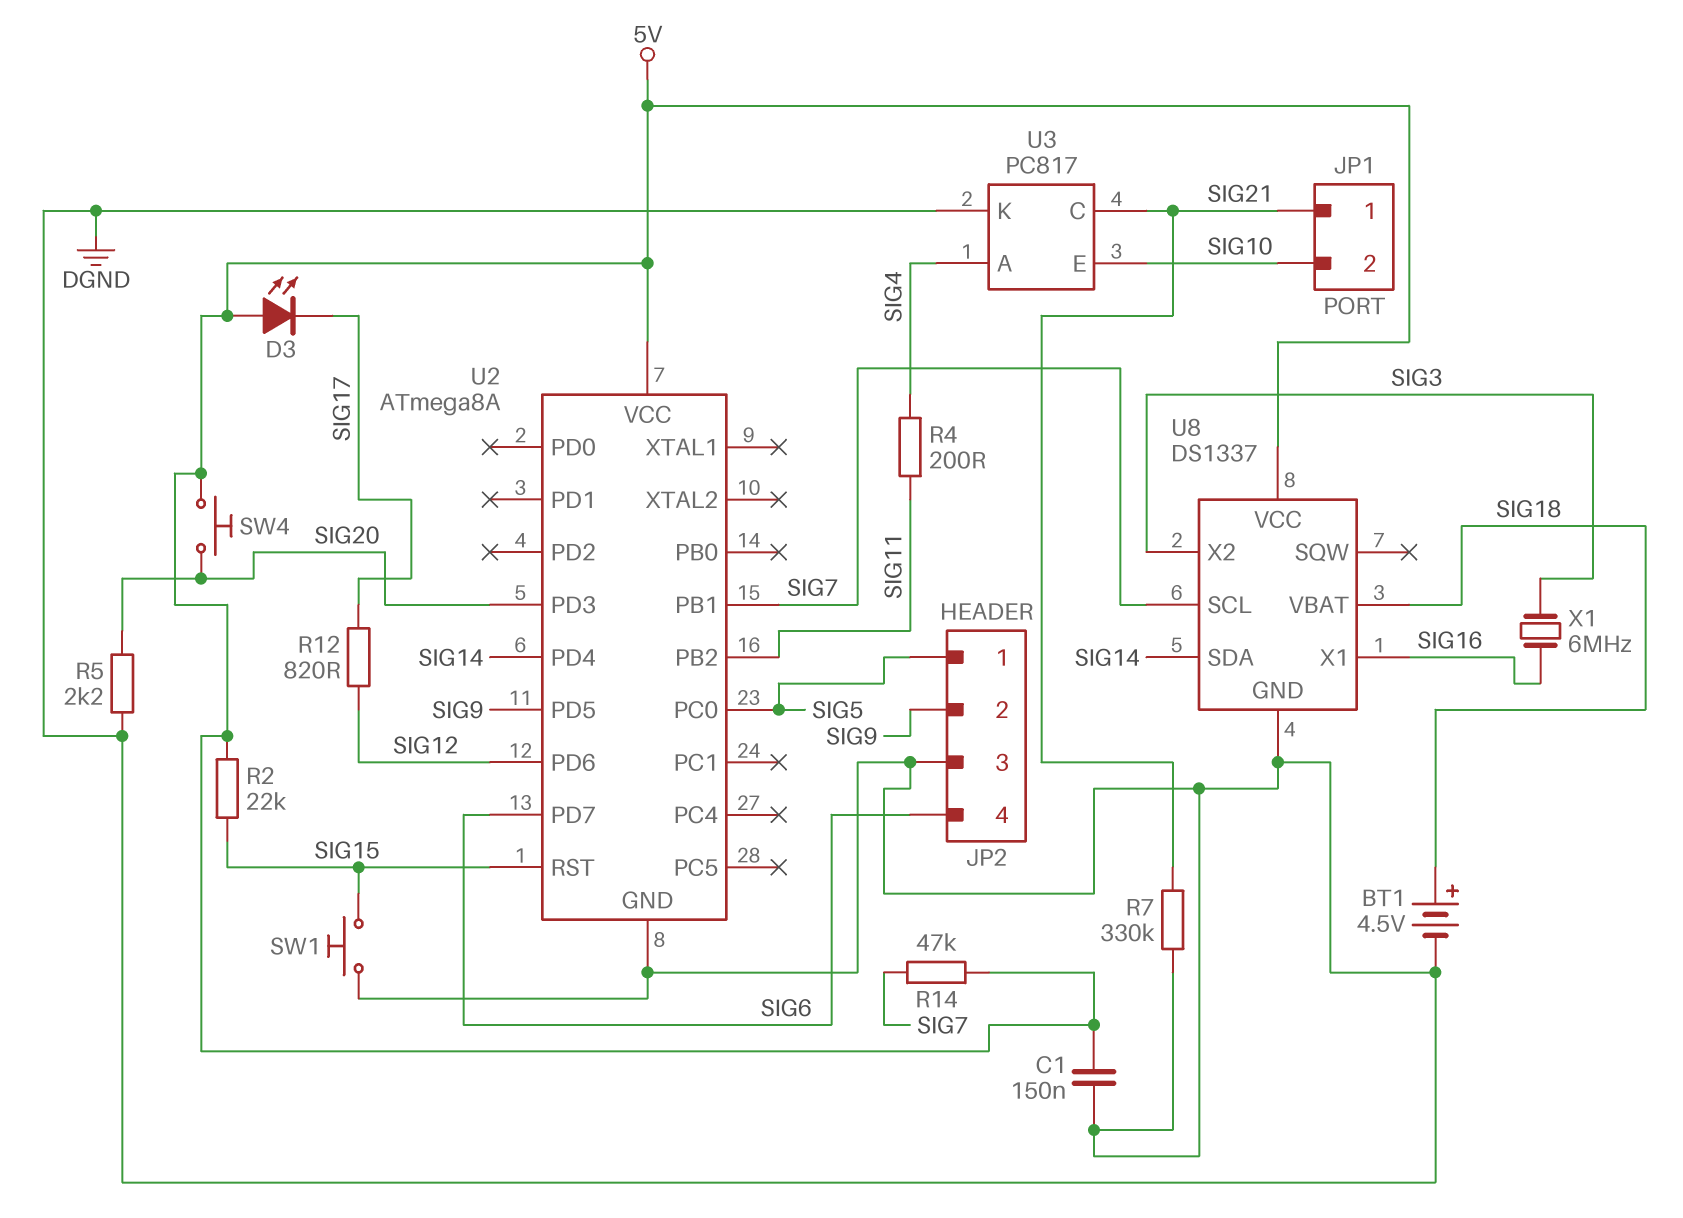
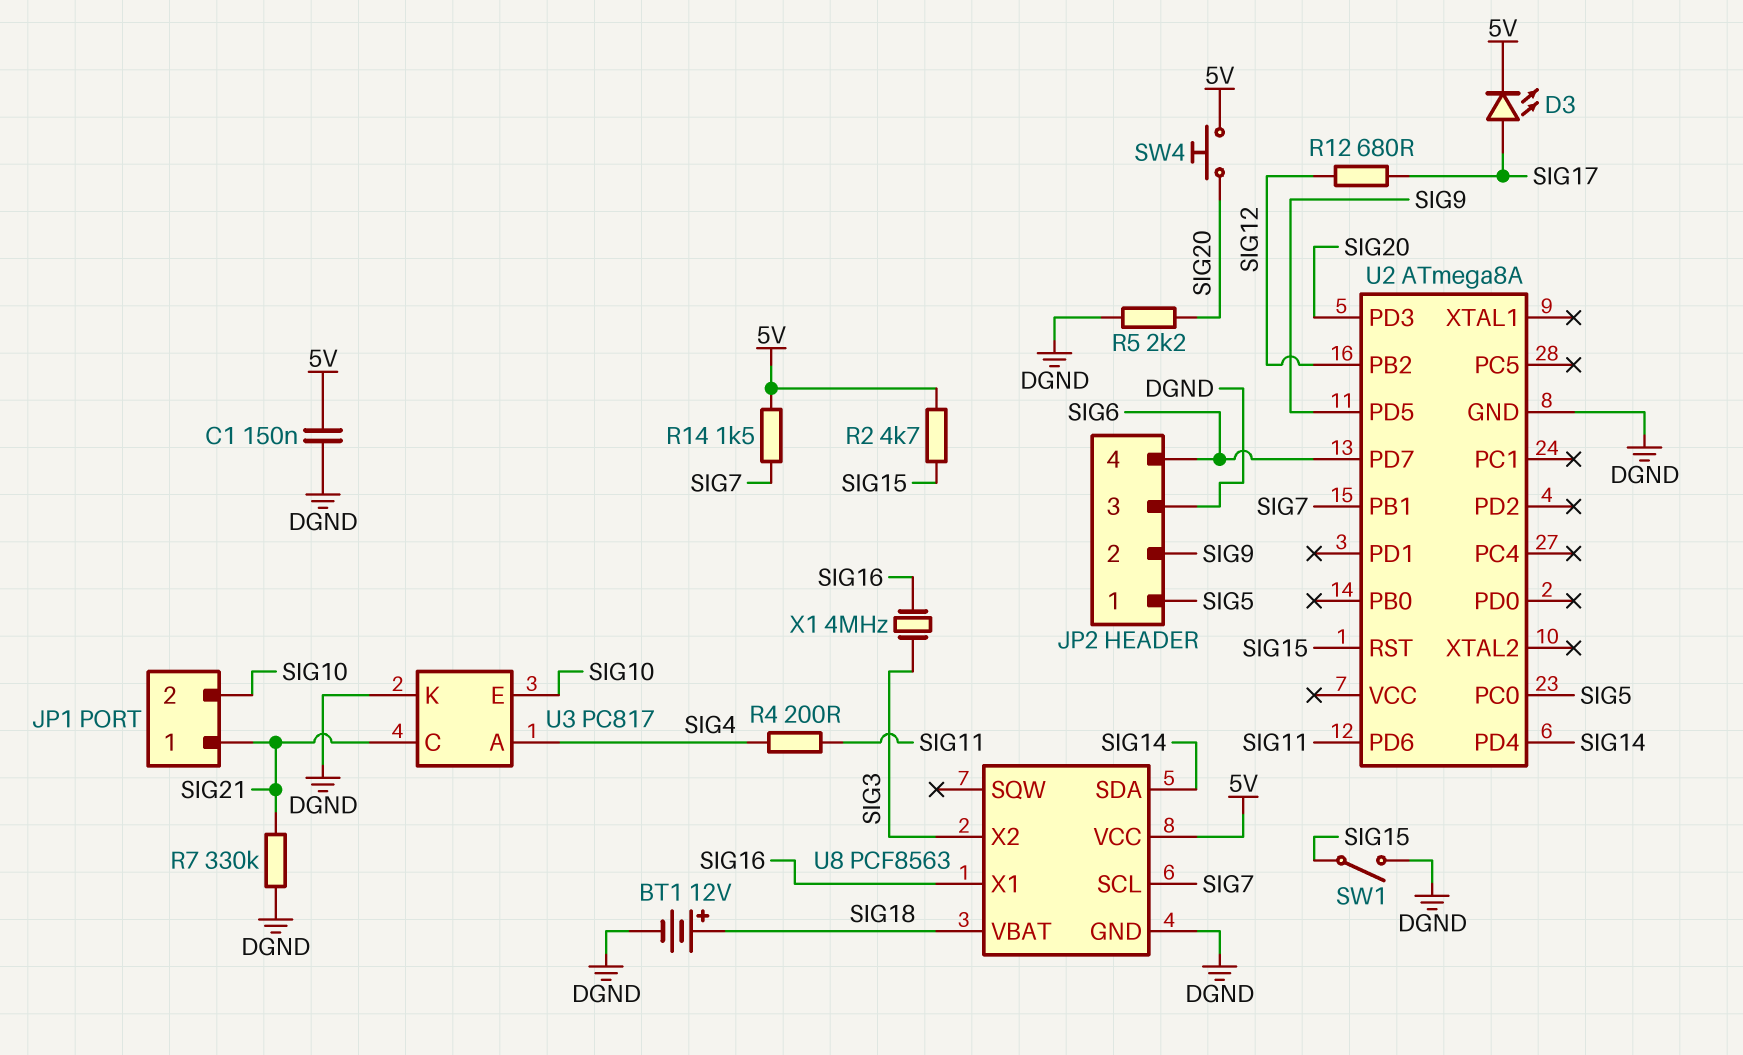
BT1: 4.5V (plus SIG18, minus DGND) -> 12V (plus SIG18, minus DGND)
D3: LED (A 5V, K SIG17) -> LED (A SIG17, K 5V)
R2: 22k (5V, SIG15) -> 4.7k (5V, SIG15)
R12: 820 (SIG12, SIG17) -> 680 (SIG12, SIG17)
R14: 47k (5V, SIG7) -> 1.5k (5V, SIG7)
SW1: button (DGND, SIG15) -> switch (DGND, SIG15)
U2 pin PB2: SIG11 -> SIG12
U2 pin PD6: SIG12 -> SIG11
U2 pin VCC: 5V -> none
U8: DS1337 -> PCF8563
X1: 6MHz (SIG3, SIG16) -> 4MHz (SIG3, SIG16)

